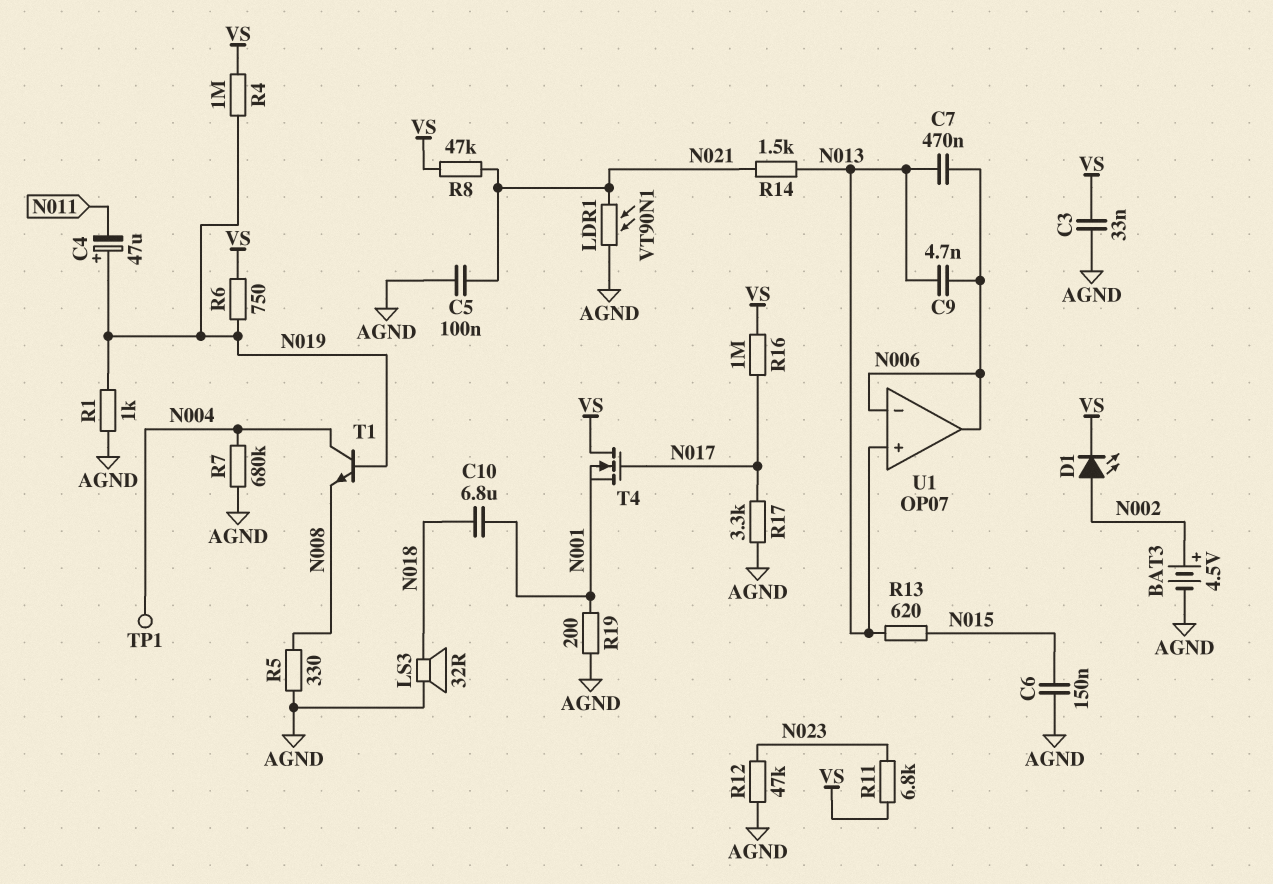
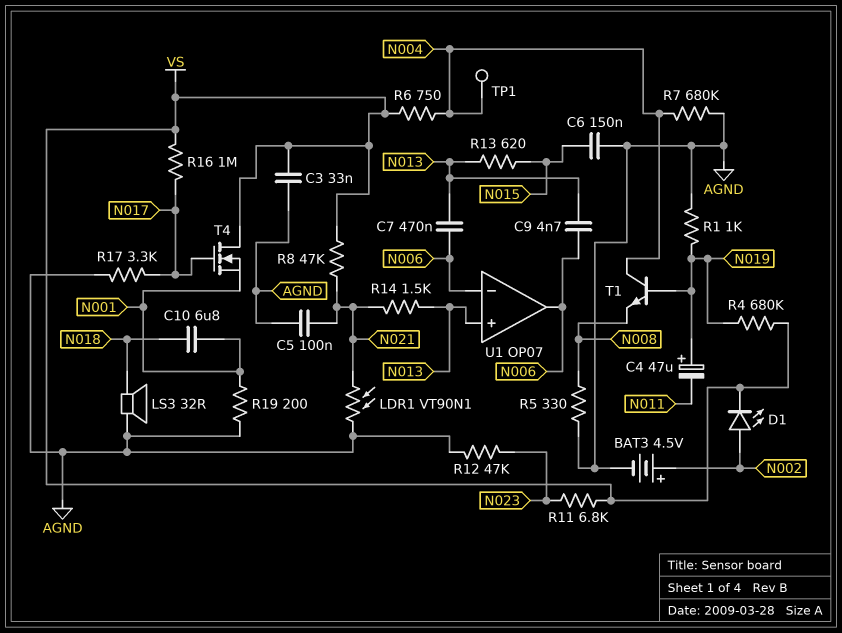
R4: 1M (N019, VS) -> 680k (N019, VS)
R6: 750 (N019, VS) -> 750 (N004, VS)

